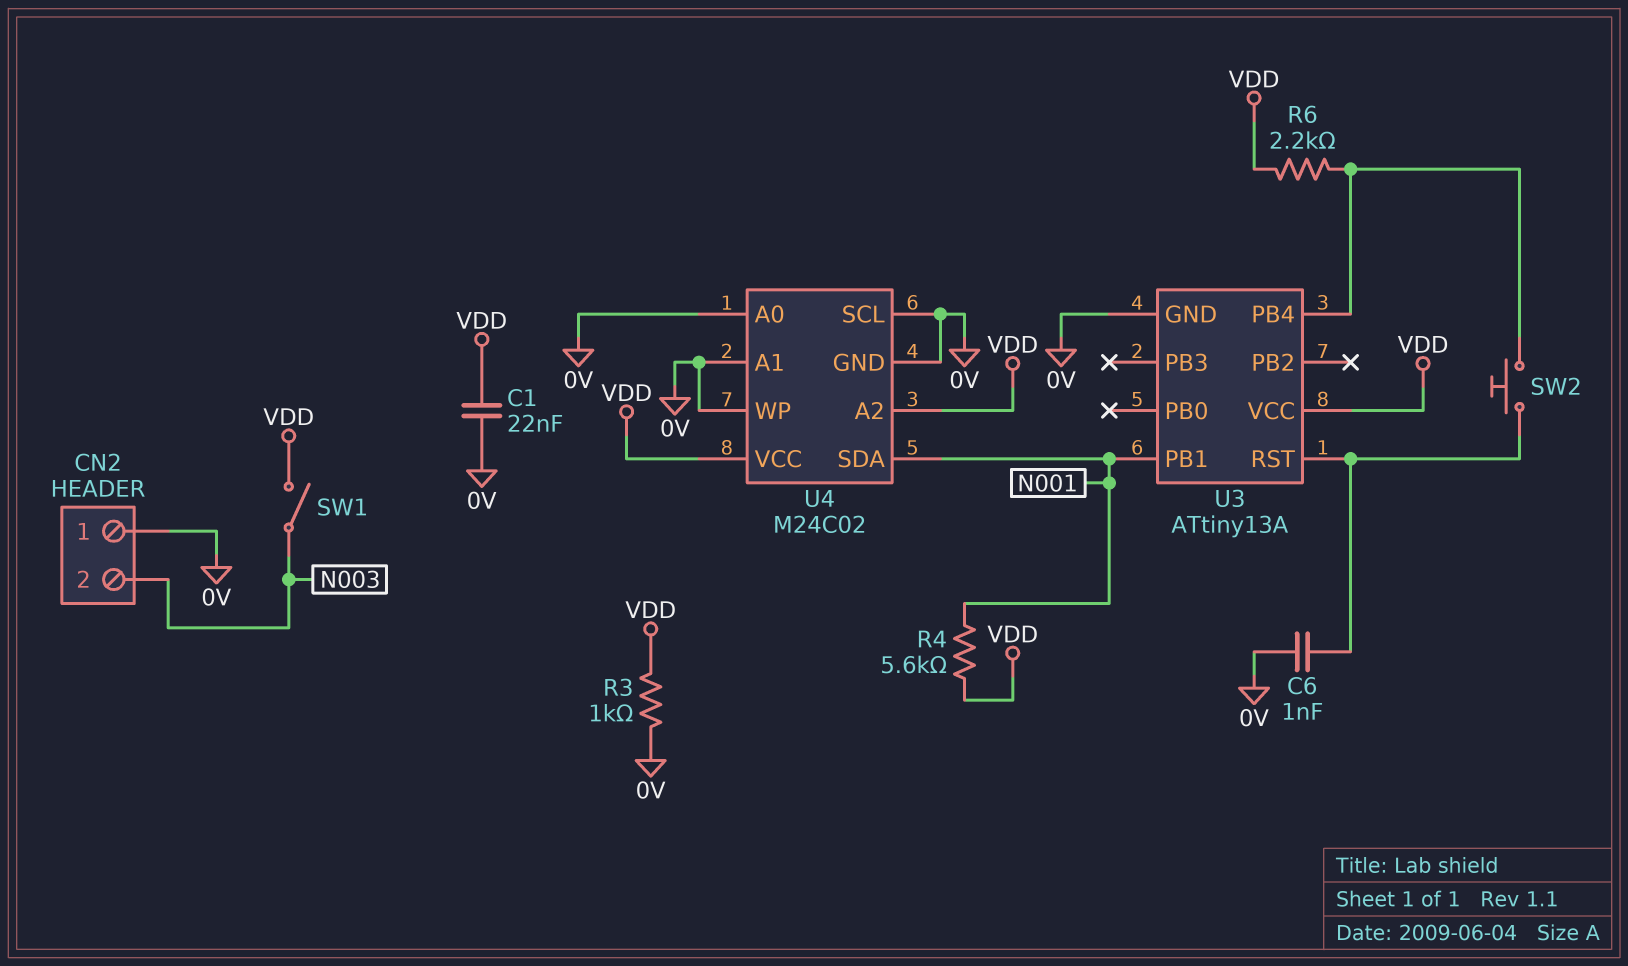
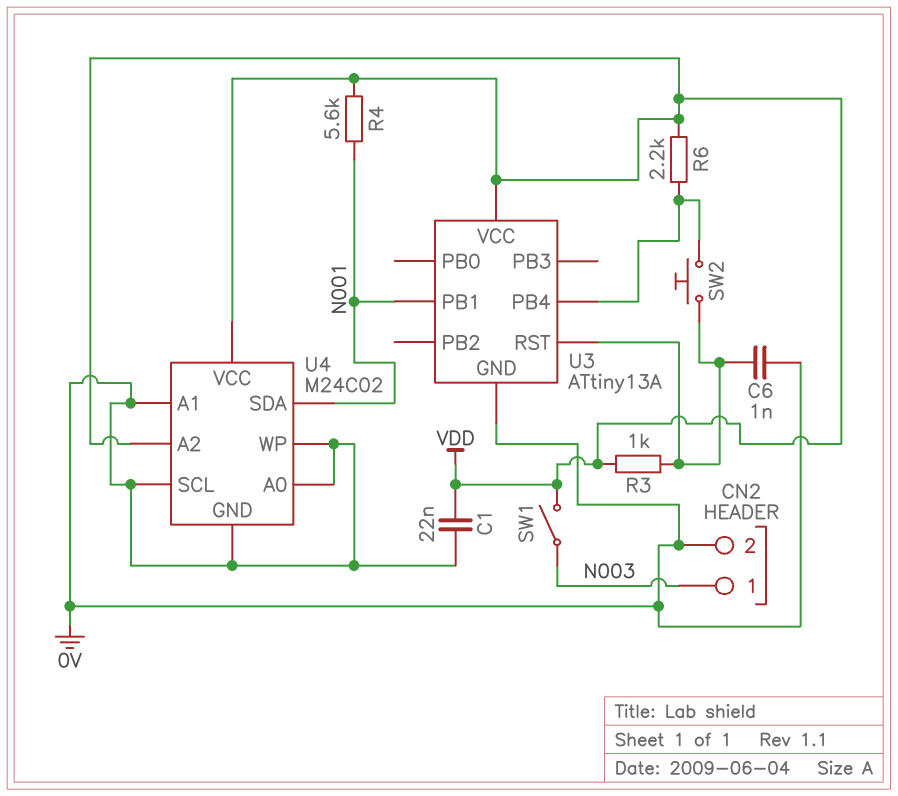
CN2 pin 1: 0V -> N003
CN2 pin 2: N003 -> 0V
R3: 1k (0V, VDD) -> 1k (U3/RST, VDD)

